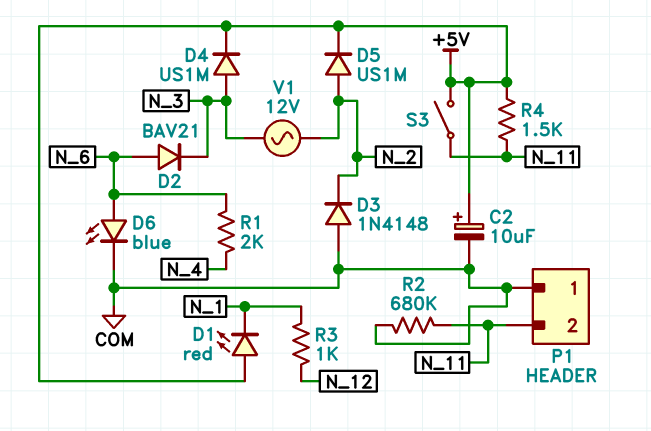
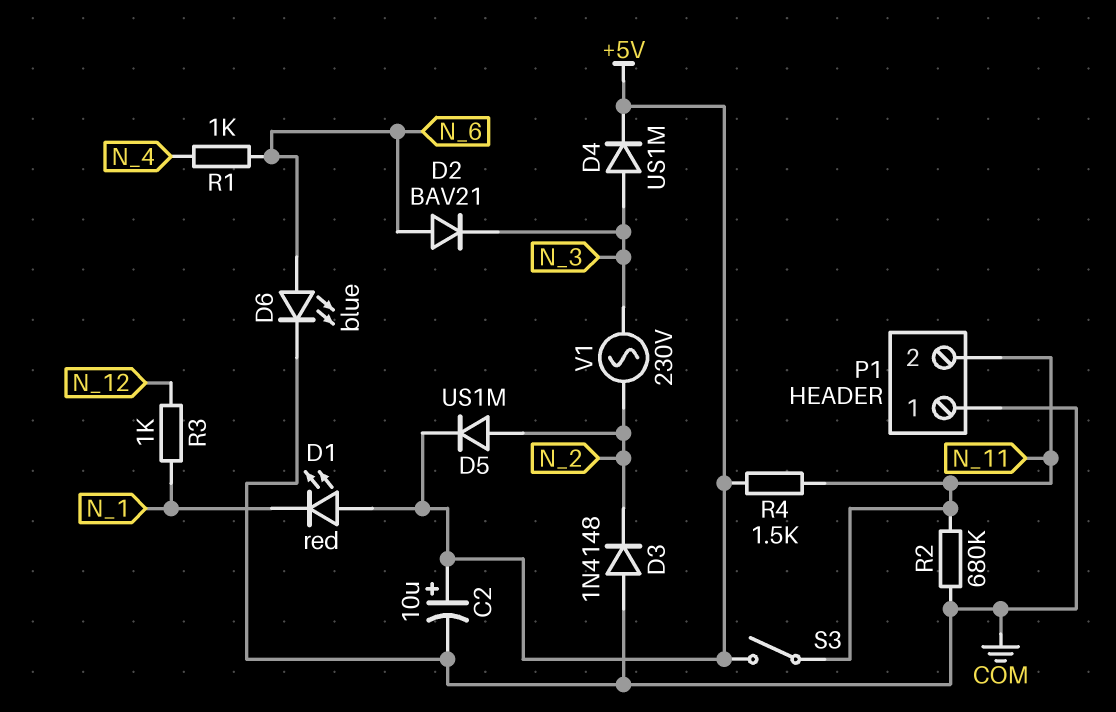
R1: 2k (N_4, N_6) -> 1k (N_4, N_6)
V1: AC 12V (N_2, N_3) -> AC 230V (N_2, N_3)

